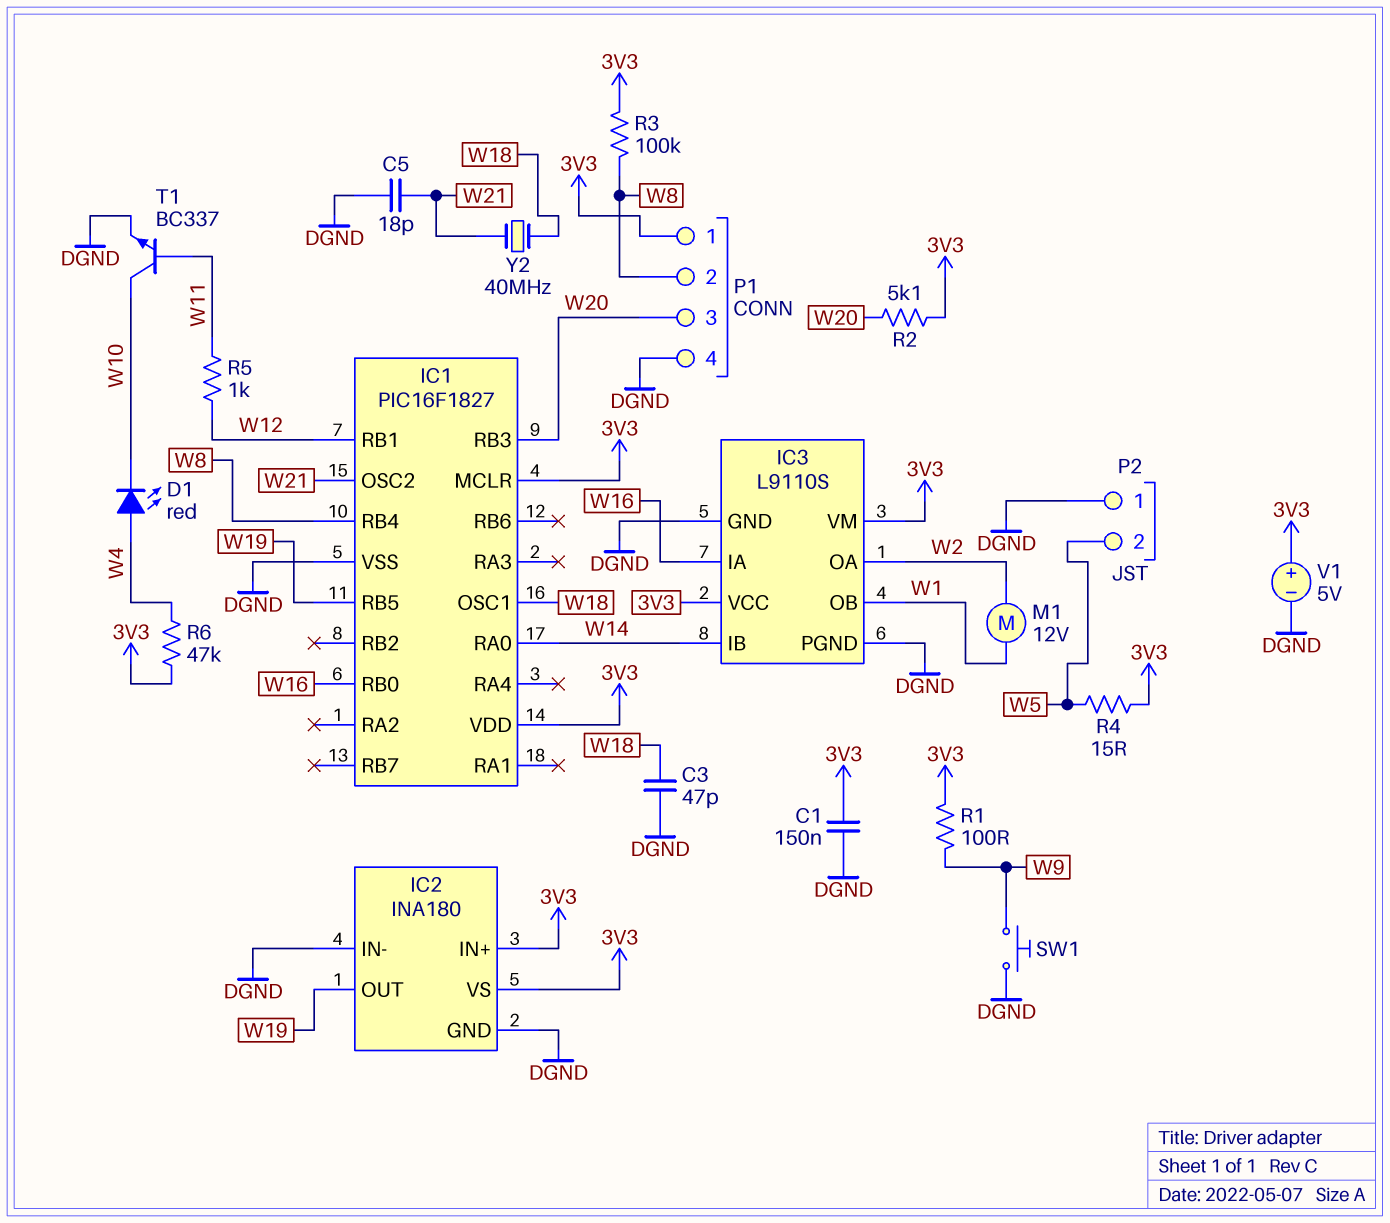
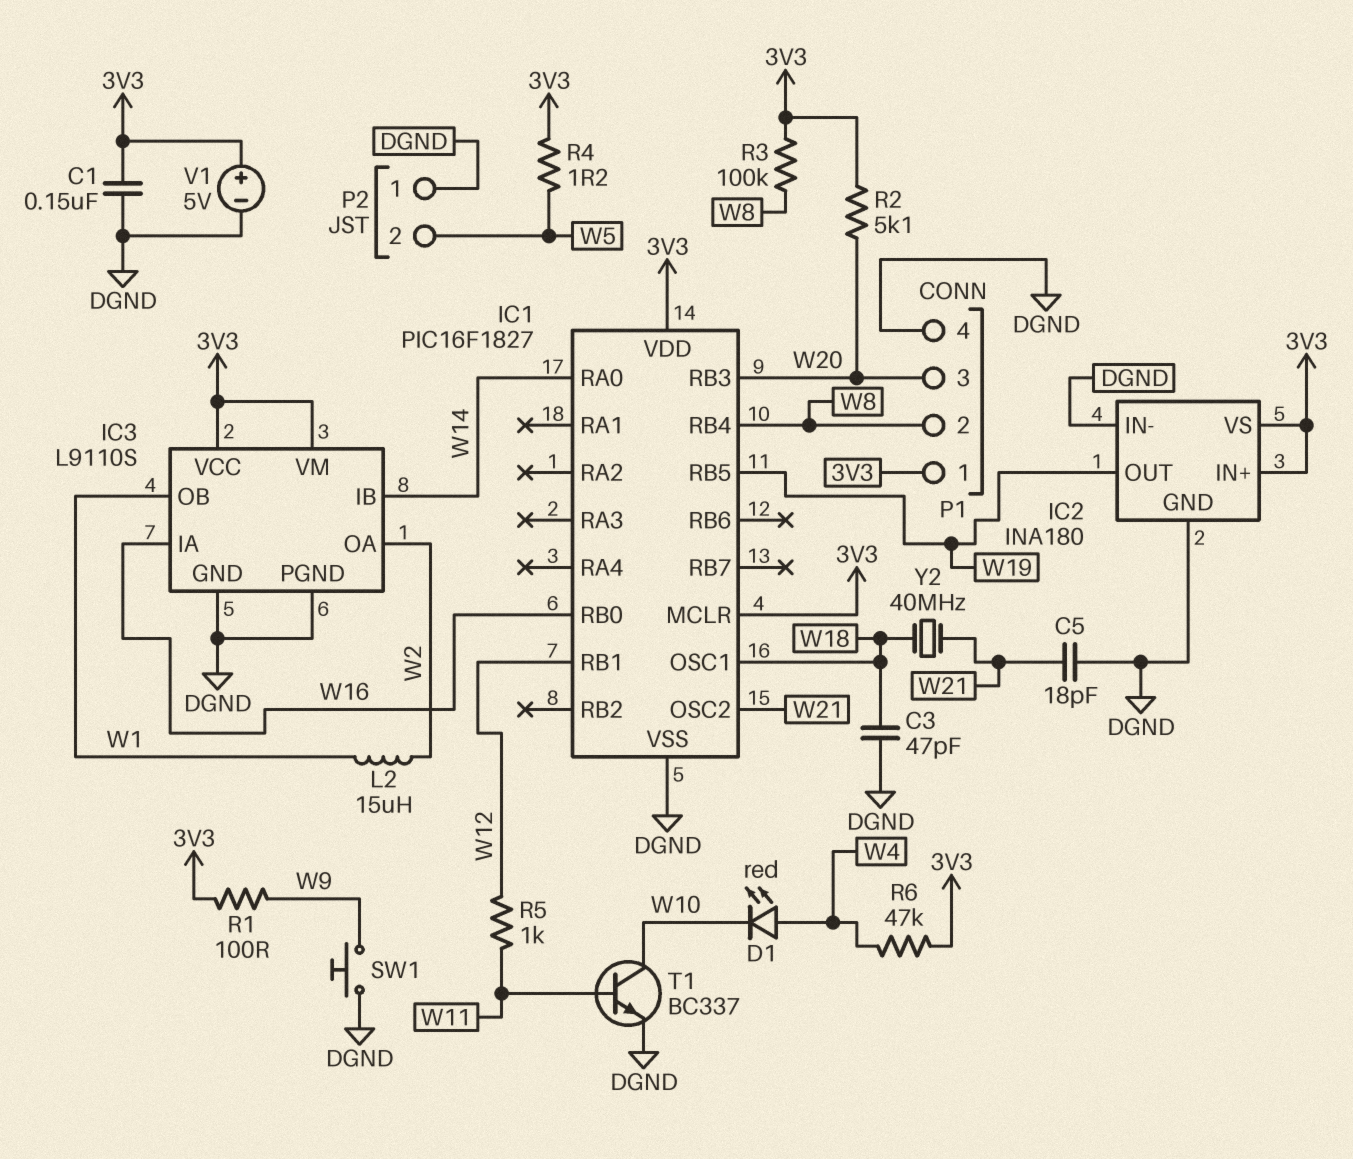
L2: none -> 15uH (W1, W2)
M1: motor 12V (W1, W2) -> none
R4: 15 (3V3, W5) -> 1.2 (3V3, W5)

